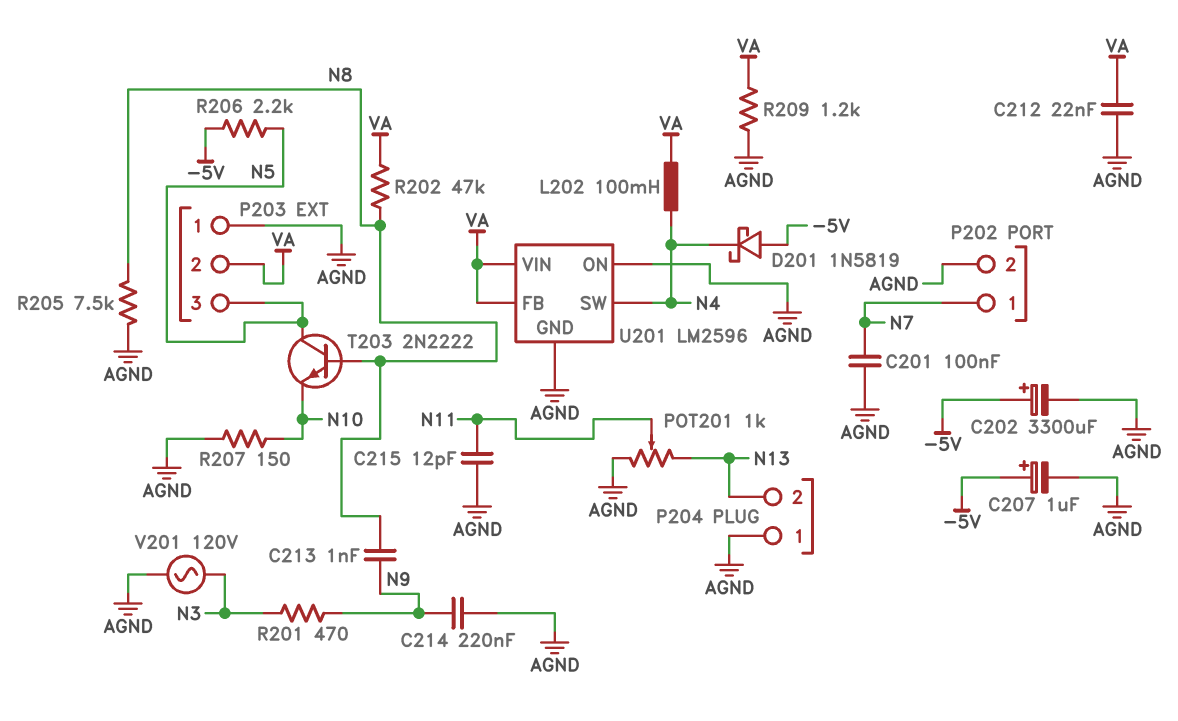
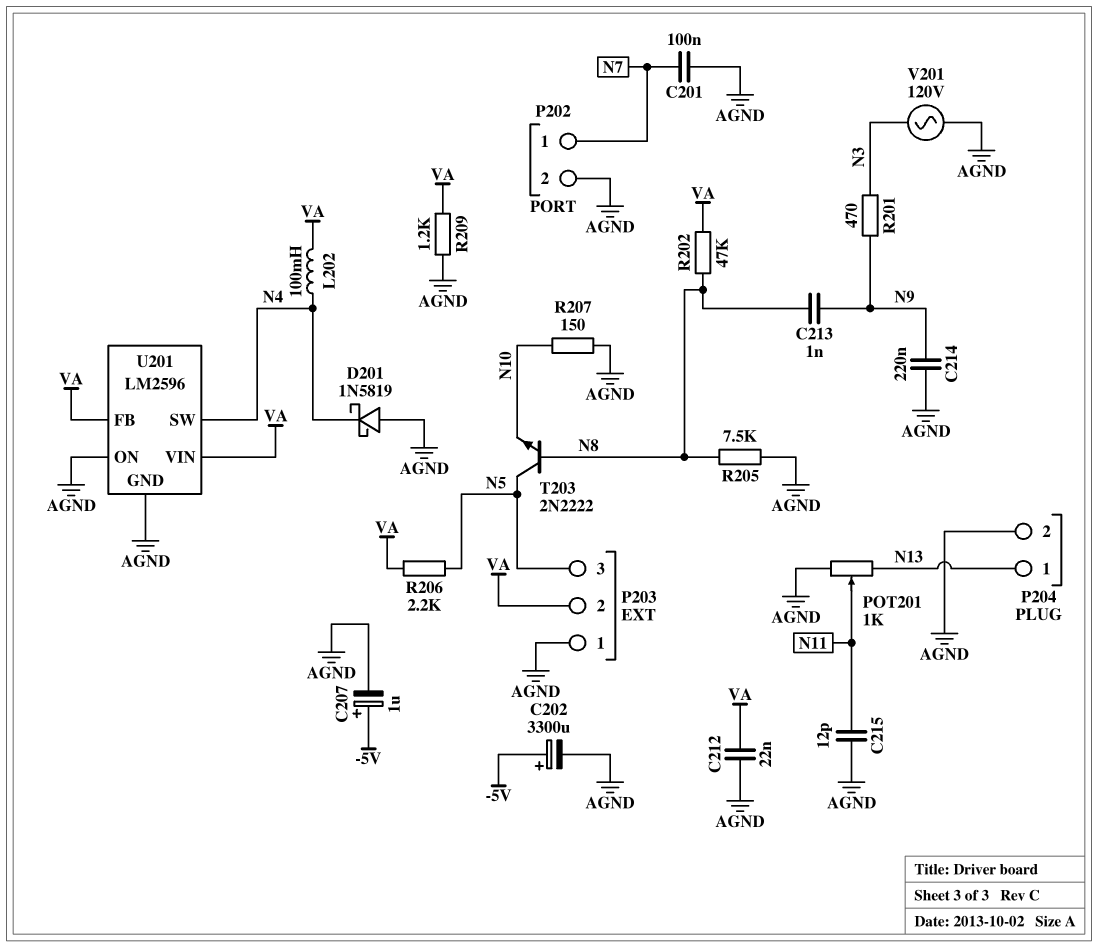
D201: schottky 1N5819 (A -5V, K N4) -> schottky 1N5819 (A AGND, K N4)
P204 pin 1: AGND -> N13
P204 pin 2: N13 -> AGND
R206: 2.2k (-5V, N5) -> 2.2k (N5, VA)

